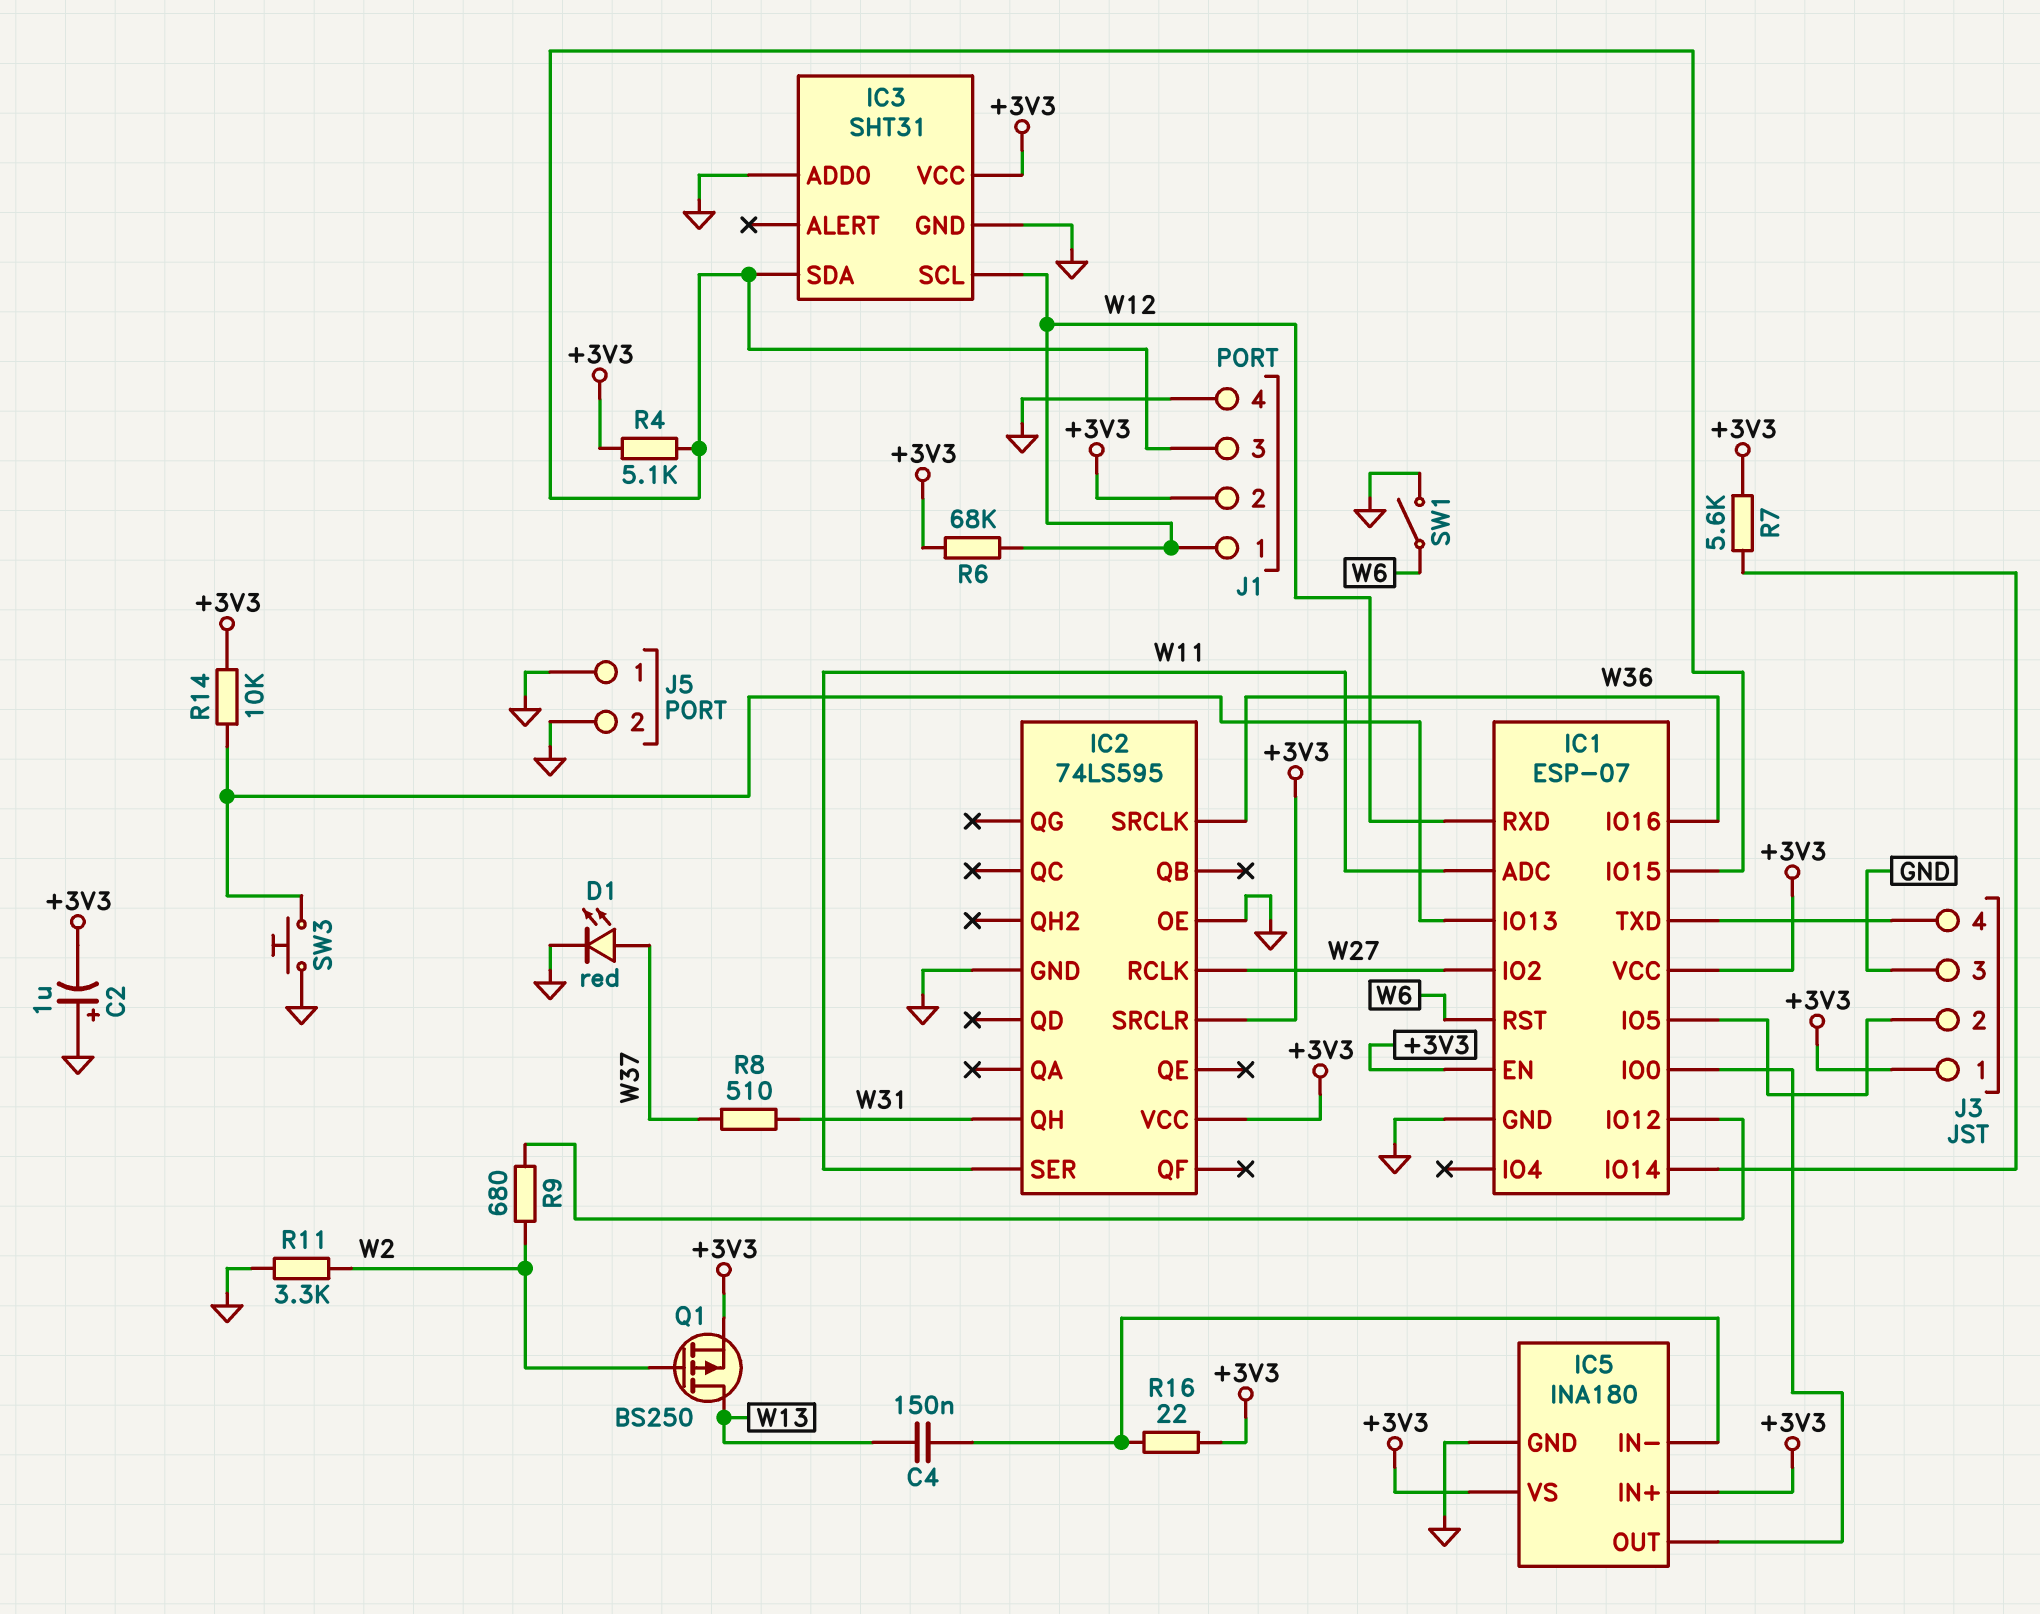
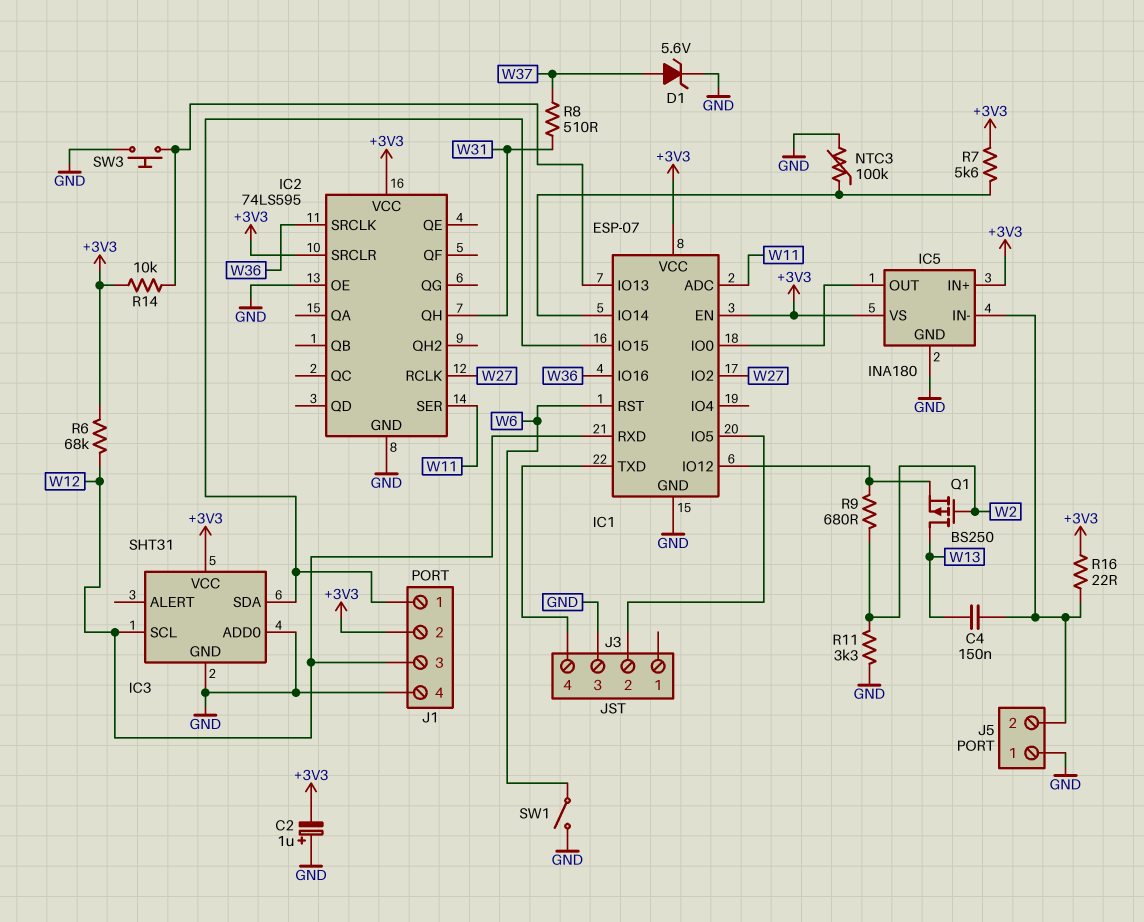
D1: LED red (A W37, K GND) -> zener 5.6V (A W37, K GND)
J1 pin 1: W12 -> IC1/IO15
J1 pin 3: IC1/IO15 -> W12
J3 pin 1: +3V3 -> none
J5 pin 2: GND -> IC5/IN-
NTC3: none -> 100k (GND, IC1/IO14)
Q1: PMOS BS250 (G W2, D W13, S +3V3) -> PMOS BS250 (G W2, D W13, S IC1/IO12)
R4: 5.1k (+3V3, IC1/IO15) -> none

